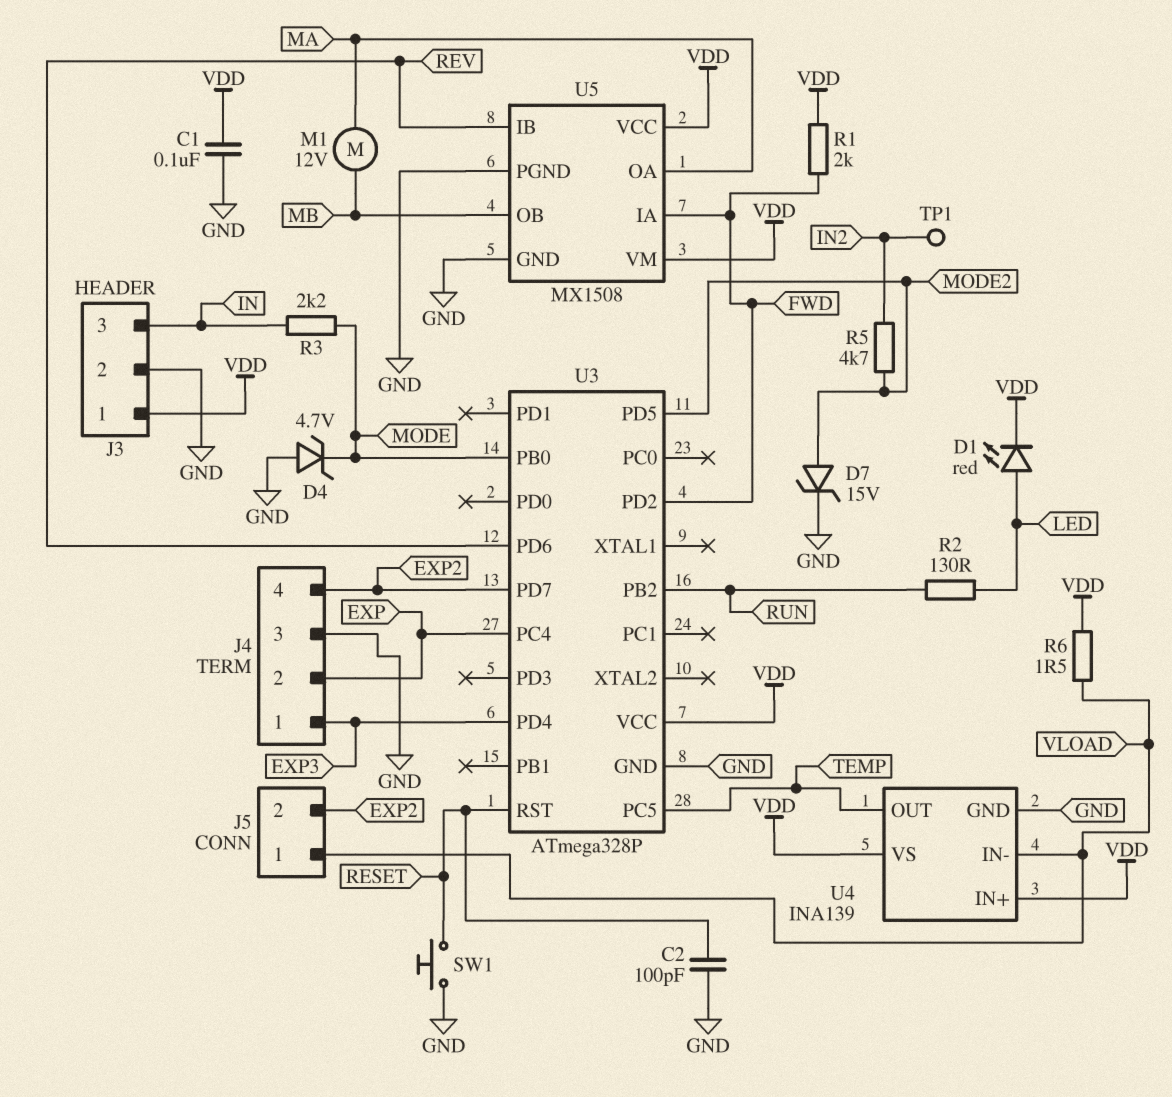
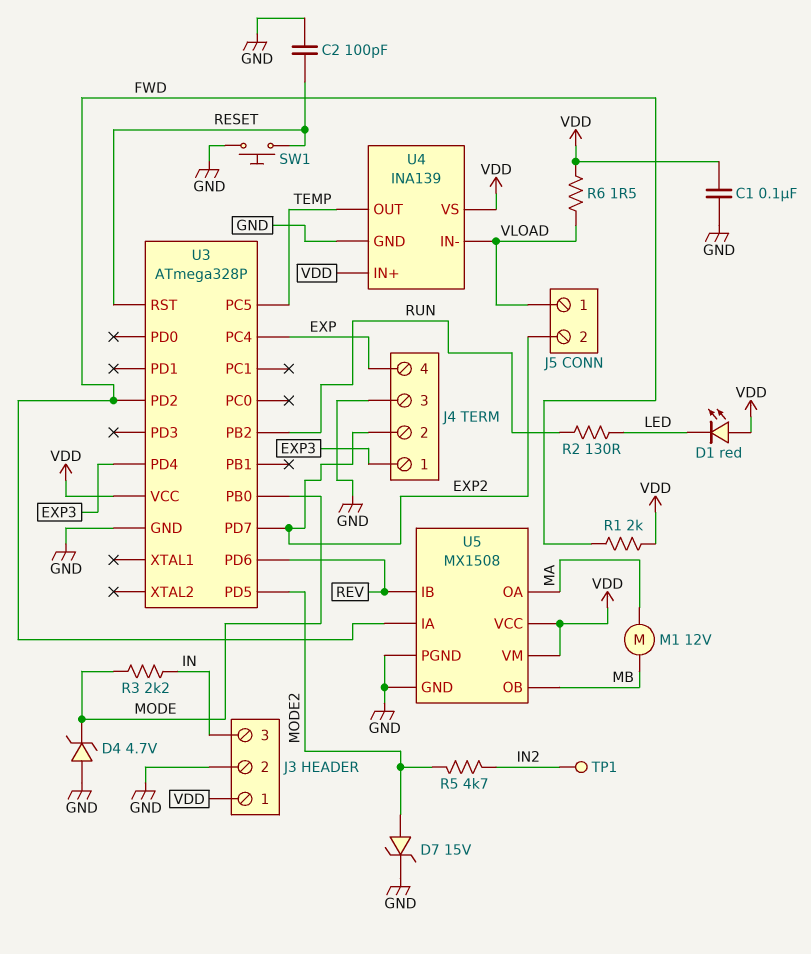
D1: LED red (A LED, K VDD) -> LED red (A VDD, K LED)
J4 pin 2: EXP -> EXP2
J4 pin 4: EXP2 -> EXP

